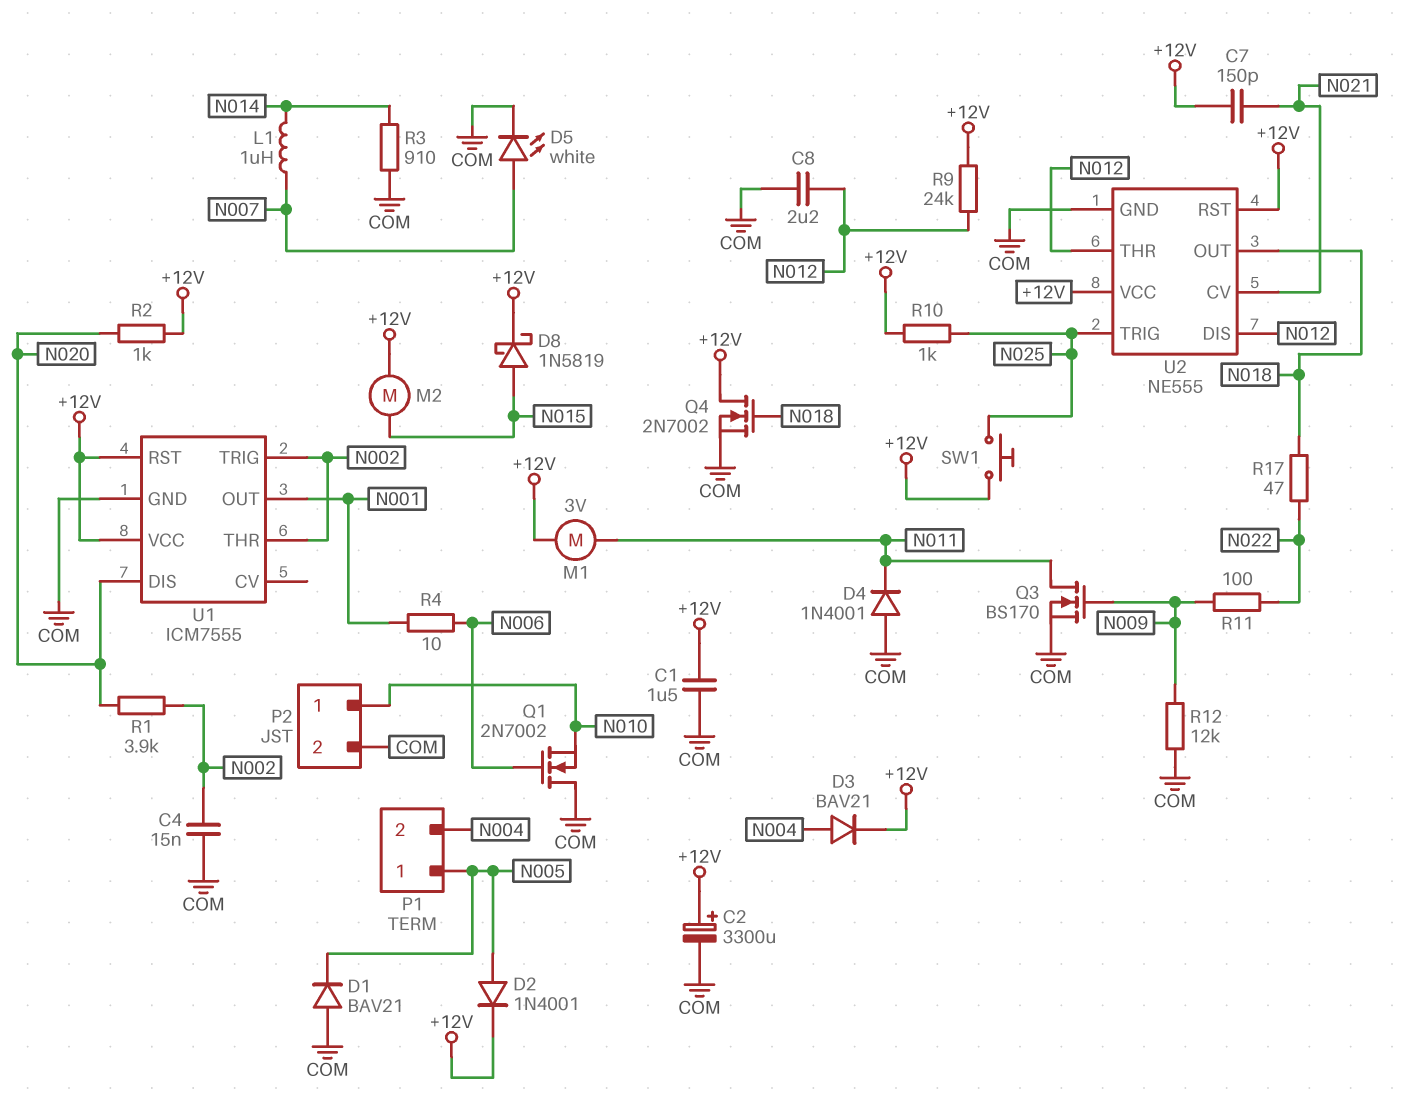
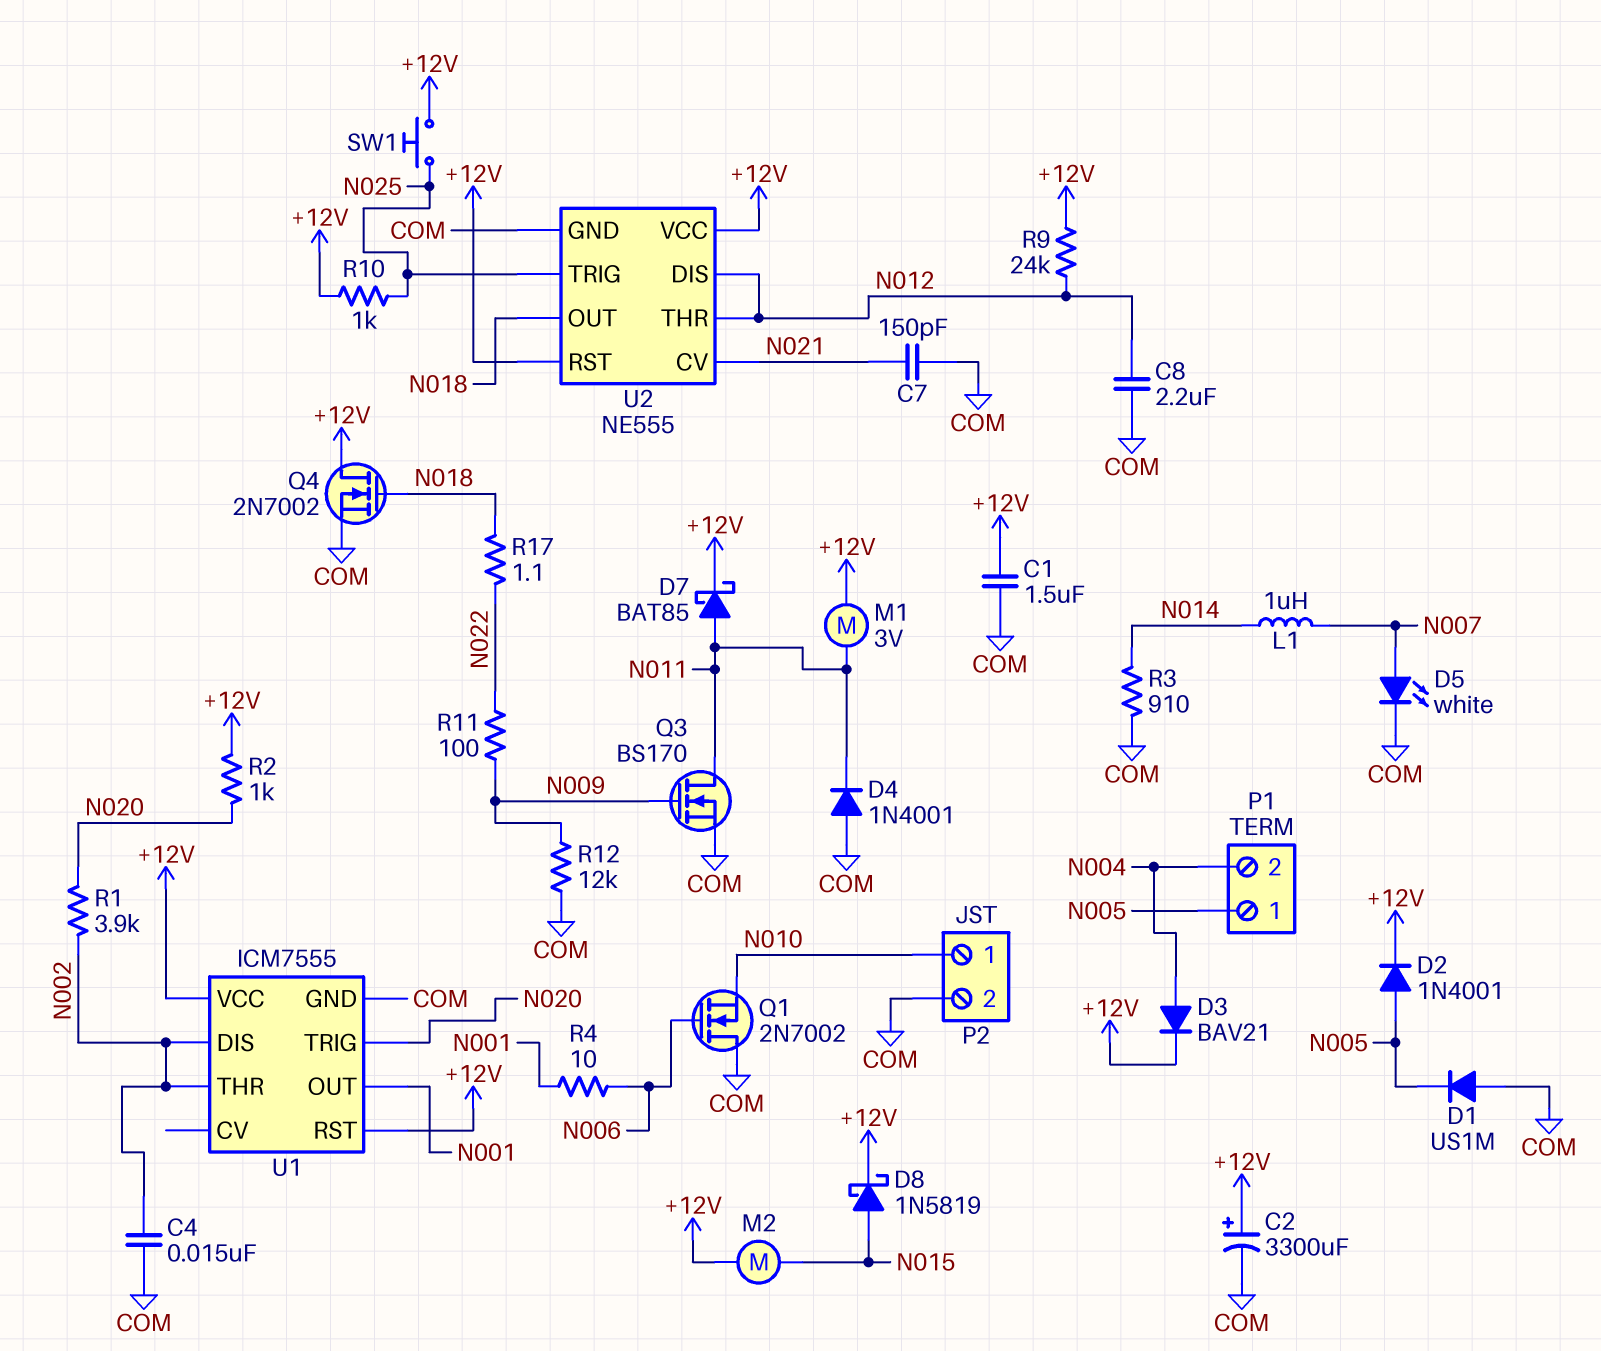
C7: 150pF (+12V, N021) -> 150pF (COM, N021)
D1: diode BAV21 (A COM, K N005) -> diode US1M (A COM, K N005)
D7: none -> schottky BAT85 (A N011, K +12V)
R17: 47 (N018, N022) -> 1.1 (N018, N022)
U1 pin DIS: N020 -> N002
U1 pin TRIG: N002 -> N020

